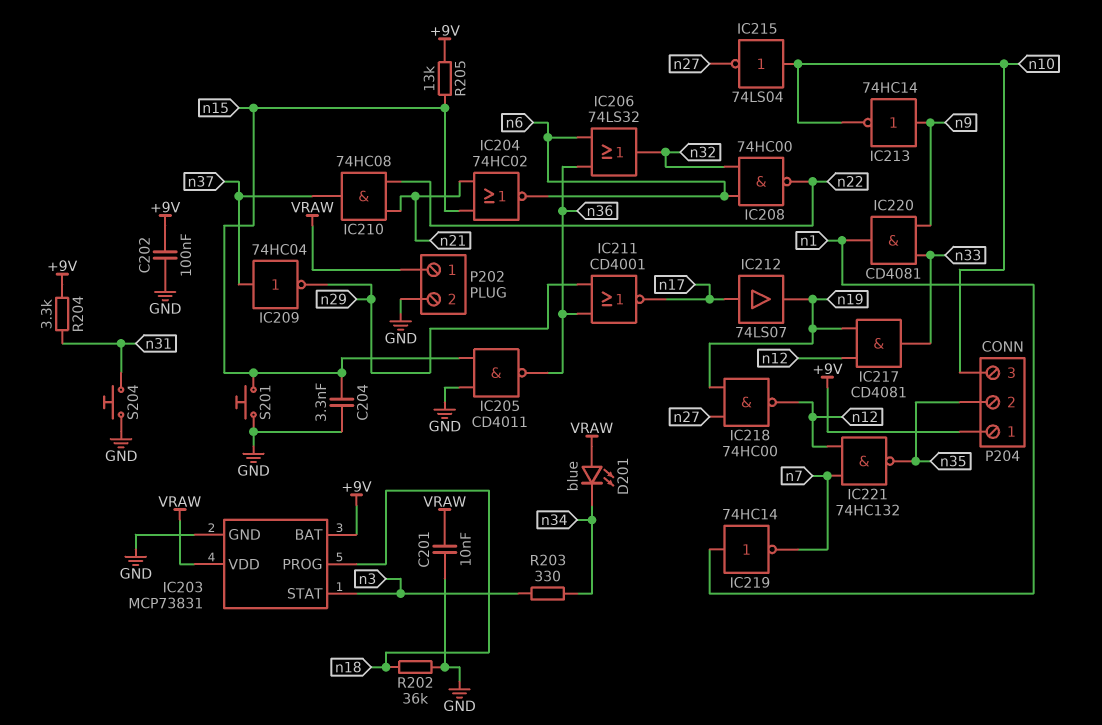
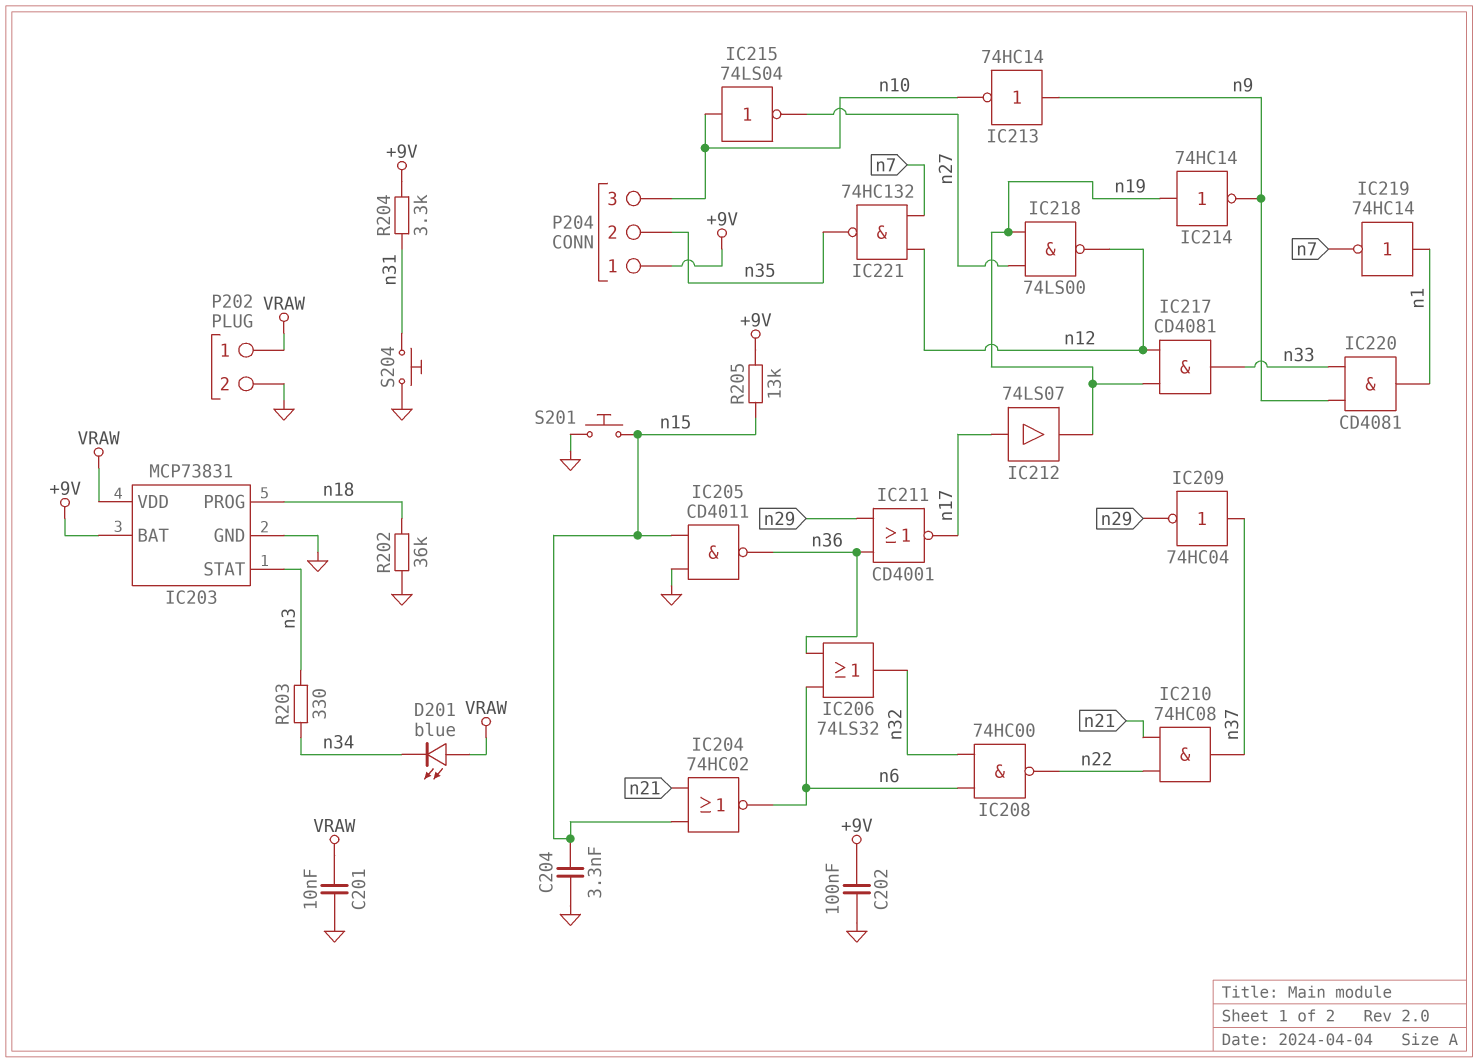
IC214: none -> NOT 74HC14 (in n19, out n9)
IC218: NAND 74HC00 (in n19, in n27, out n12) -> NAND 74LS00 (in n19, in n27, out n12)

